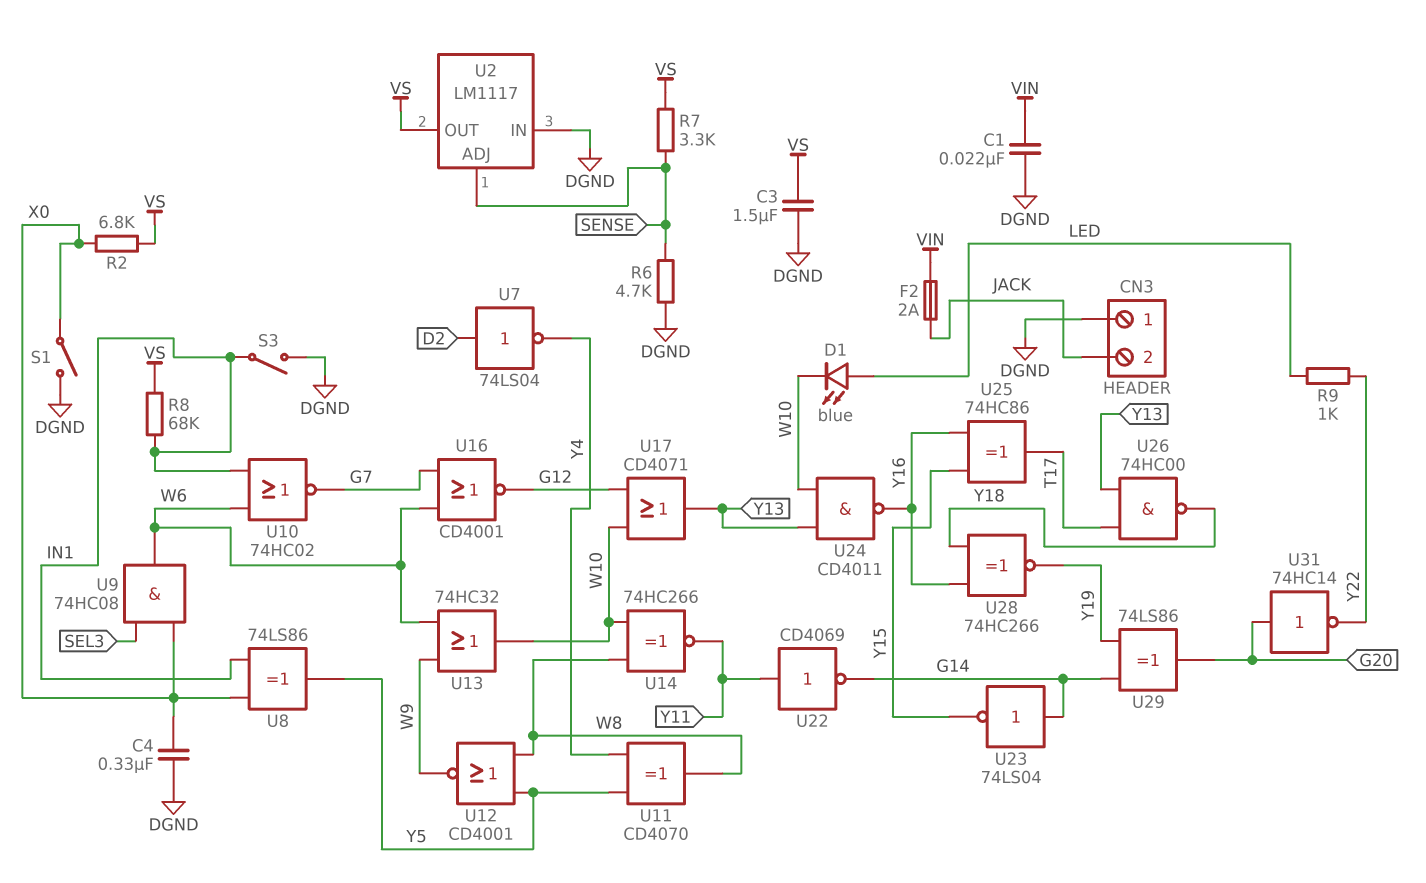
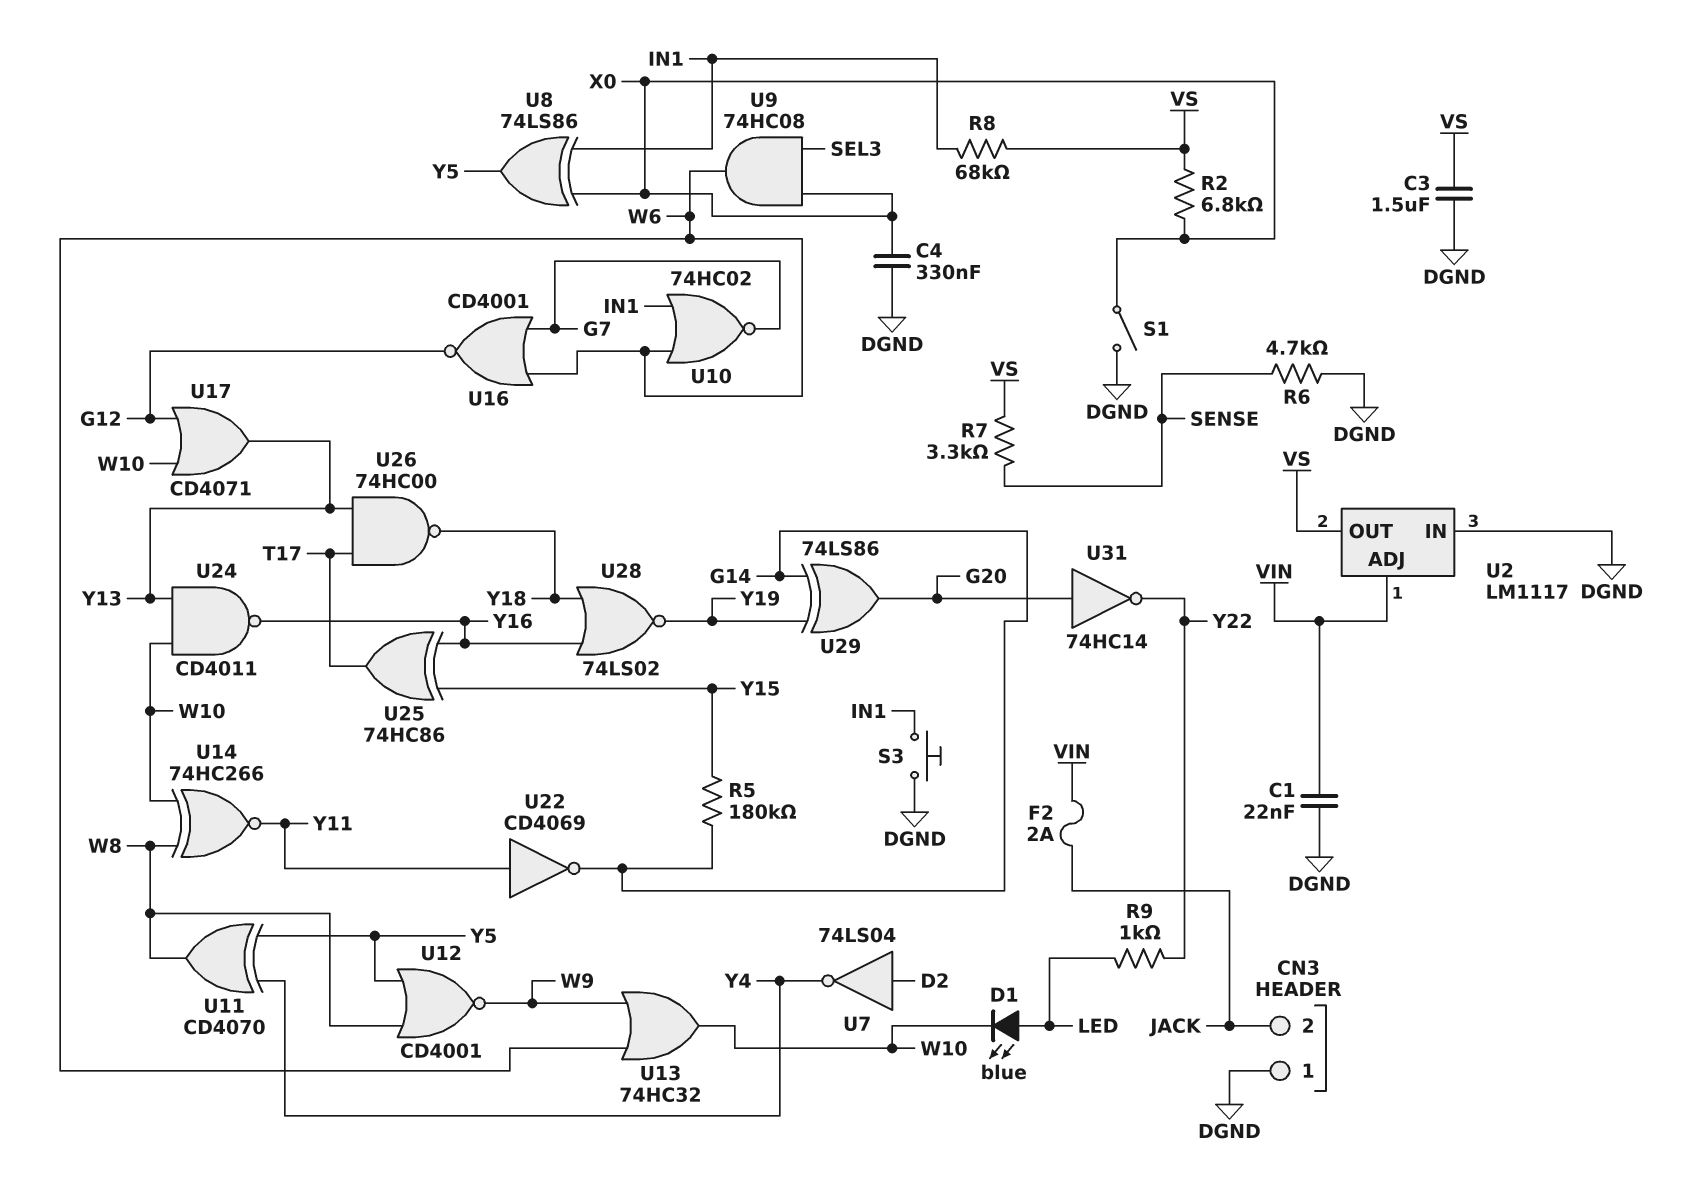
R5: none -> 180k (G14, Y15)
S3: switch (DGND, IN1) -> button (DGND, IN1)
U2 pin ADJ: SENSE -> VIN
U23: NOT 74LS04 (in G14, out Y15) -> none
U28: XNOR 74HC266 (in Y16, in Y18, out Y19) -> NOR 74LS02 (in Y16, in Y18, out Y19)

